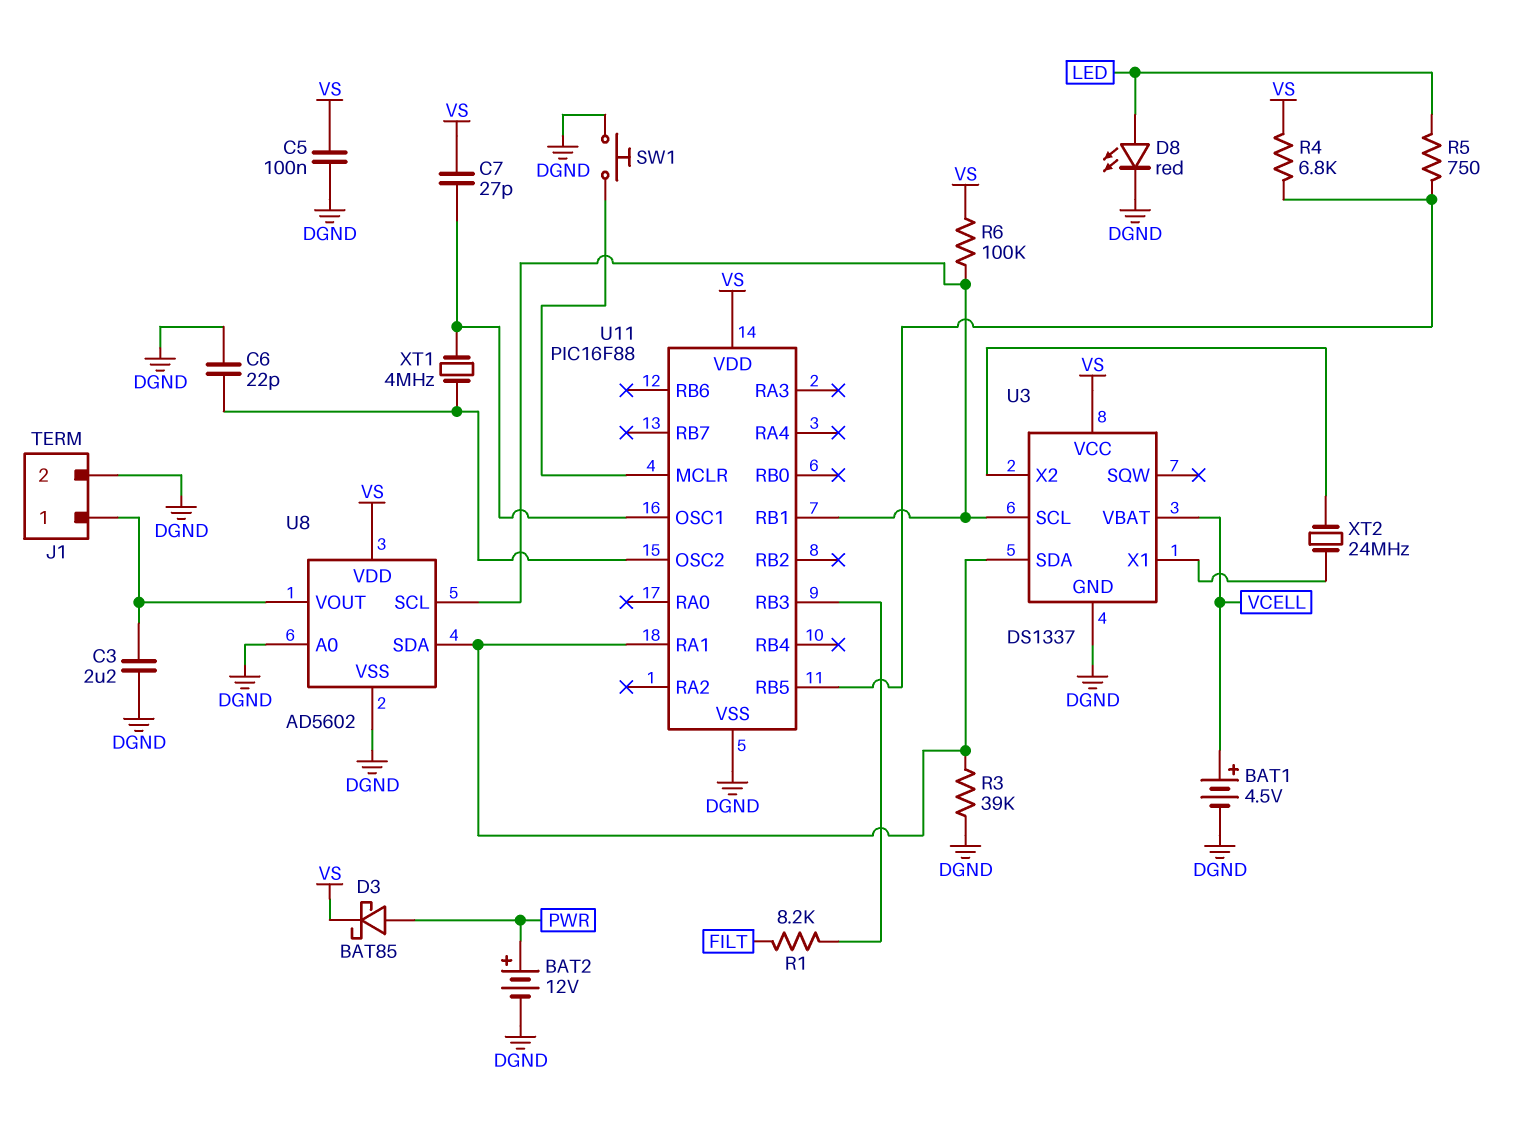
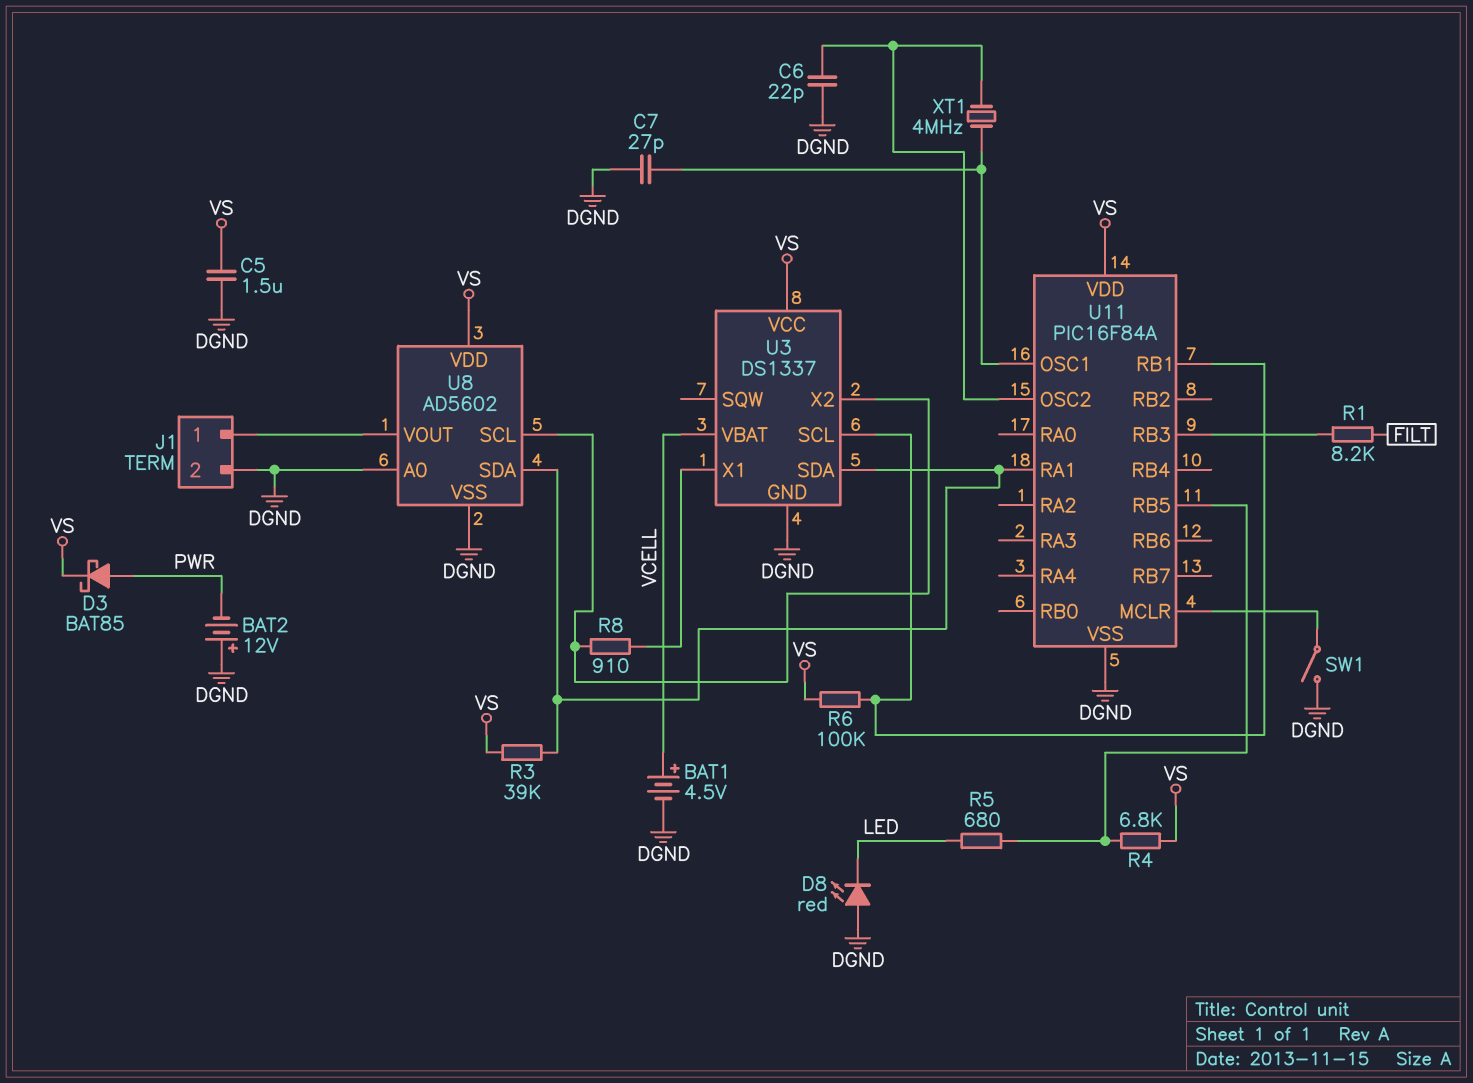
BAT2: 12V (plus PWR, minus DGND) -> 12V (plus DGND, minus PWR)
C3: 2.2uF (DGND, J1/1) -> none
C5: 100nF (DGND, VS) -> 1.5uF (DGND, VS)
C7: 27pF (U11/OSC1, VS) -> 27pF (DGND, U11/OSC1)
D8: LED red (A LED, K DGND) -> LED red (A DGND, K LED)
R3: 39k (DGND, U3/SDA) -> 39k (U3/SDA, VS)
R5: 750 (LED, U11/RB5) -> 680 (LED, U11/RB5)
R8: none -> 910 (U3/X1, U3/X2)
SW1: button (DGND, U11/MCLR) -> switch (DGND, U11/MCLR)
U8 pin SCL: U3/SCL -> U3/X2
U11: PIC16F88 -> PIC16F84A
XT2: 24MHz (U3/X1, U3/X2) -> none

